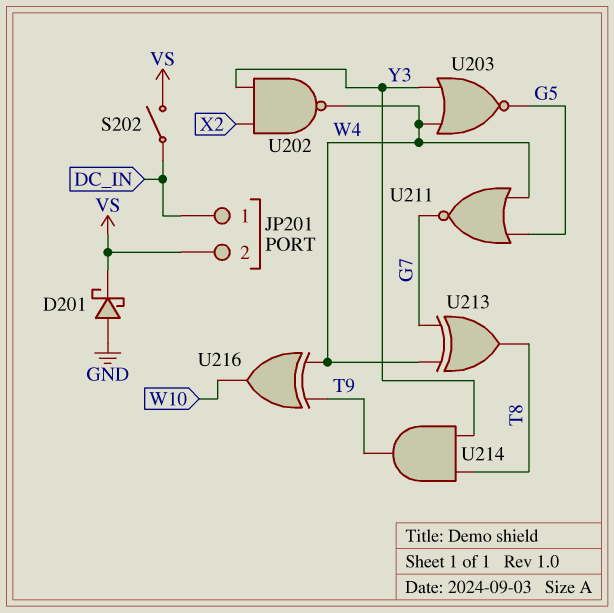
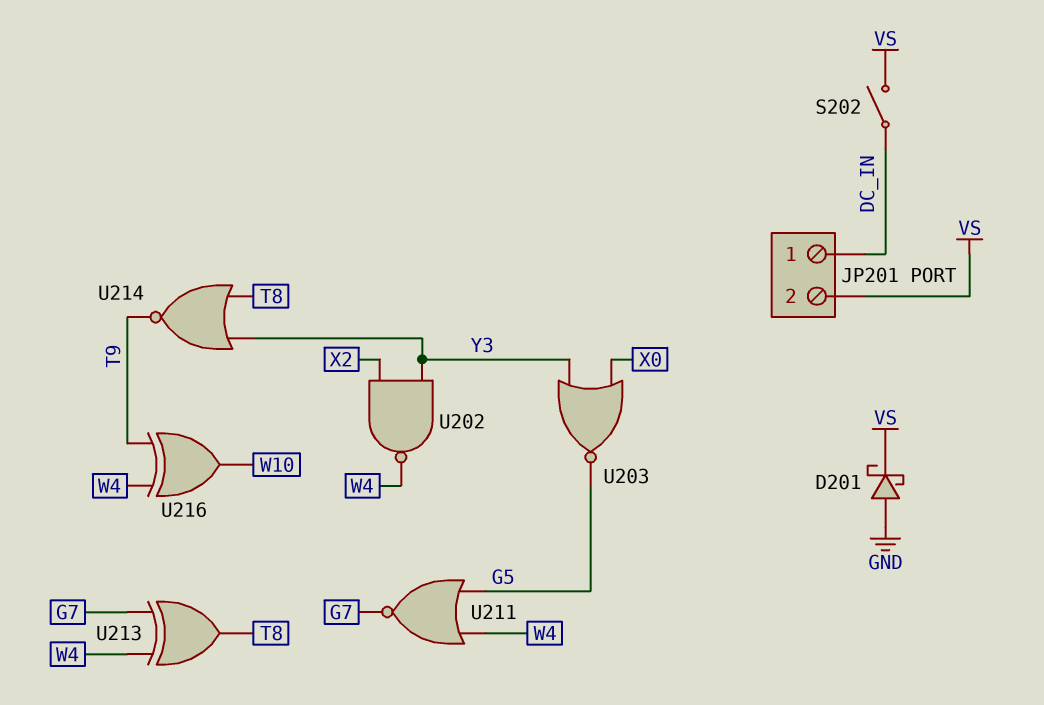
U203: NOR (in W4, in Y3, out G5) -> NOR (in X0, in Y3, out G5)
U214: AND (in T8, in Y3, out T9) -> NOR (in T8, in Y3, out T9)

